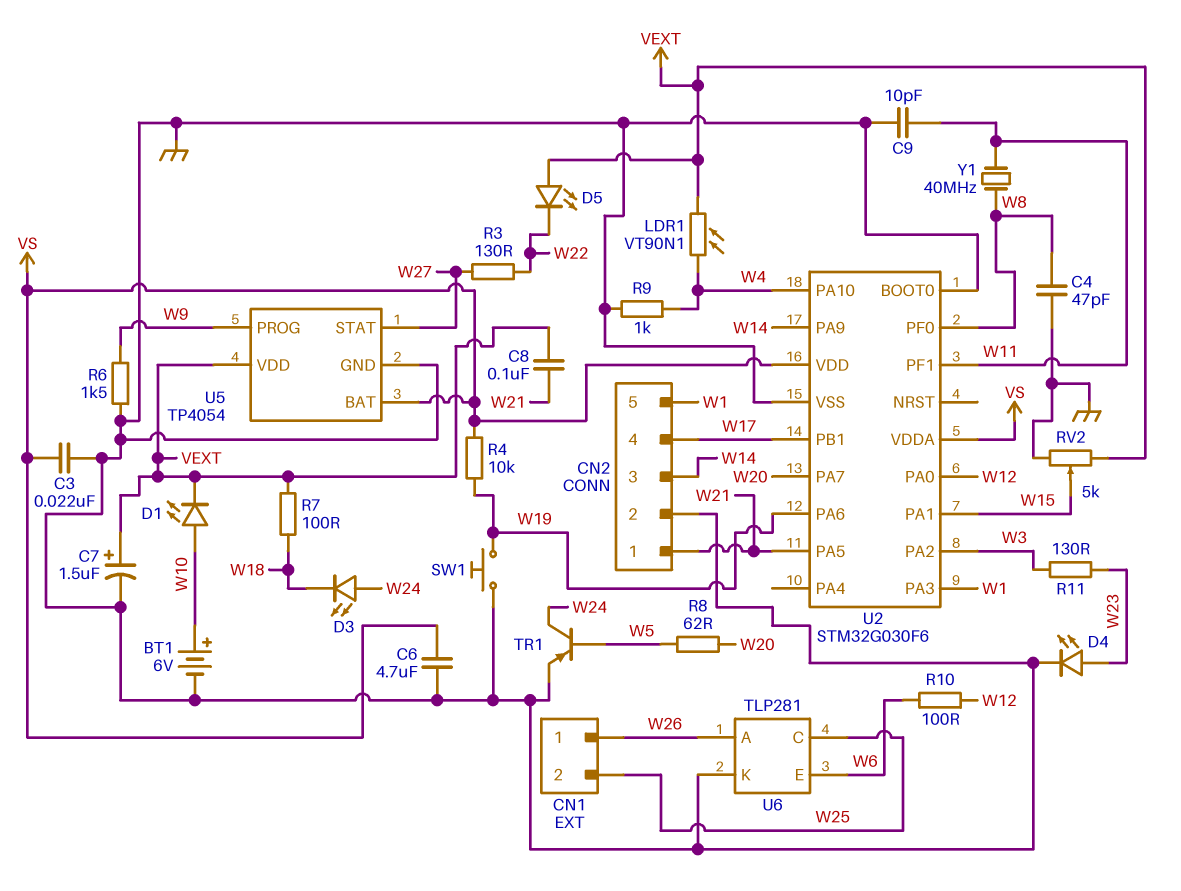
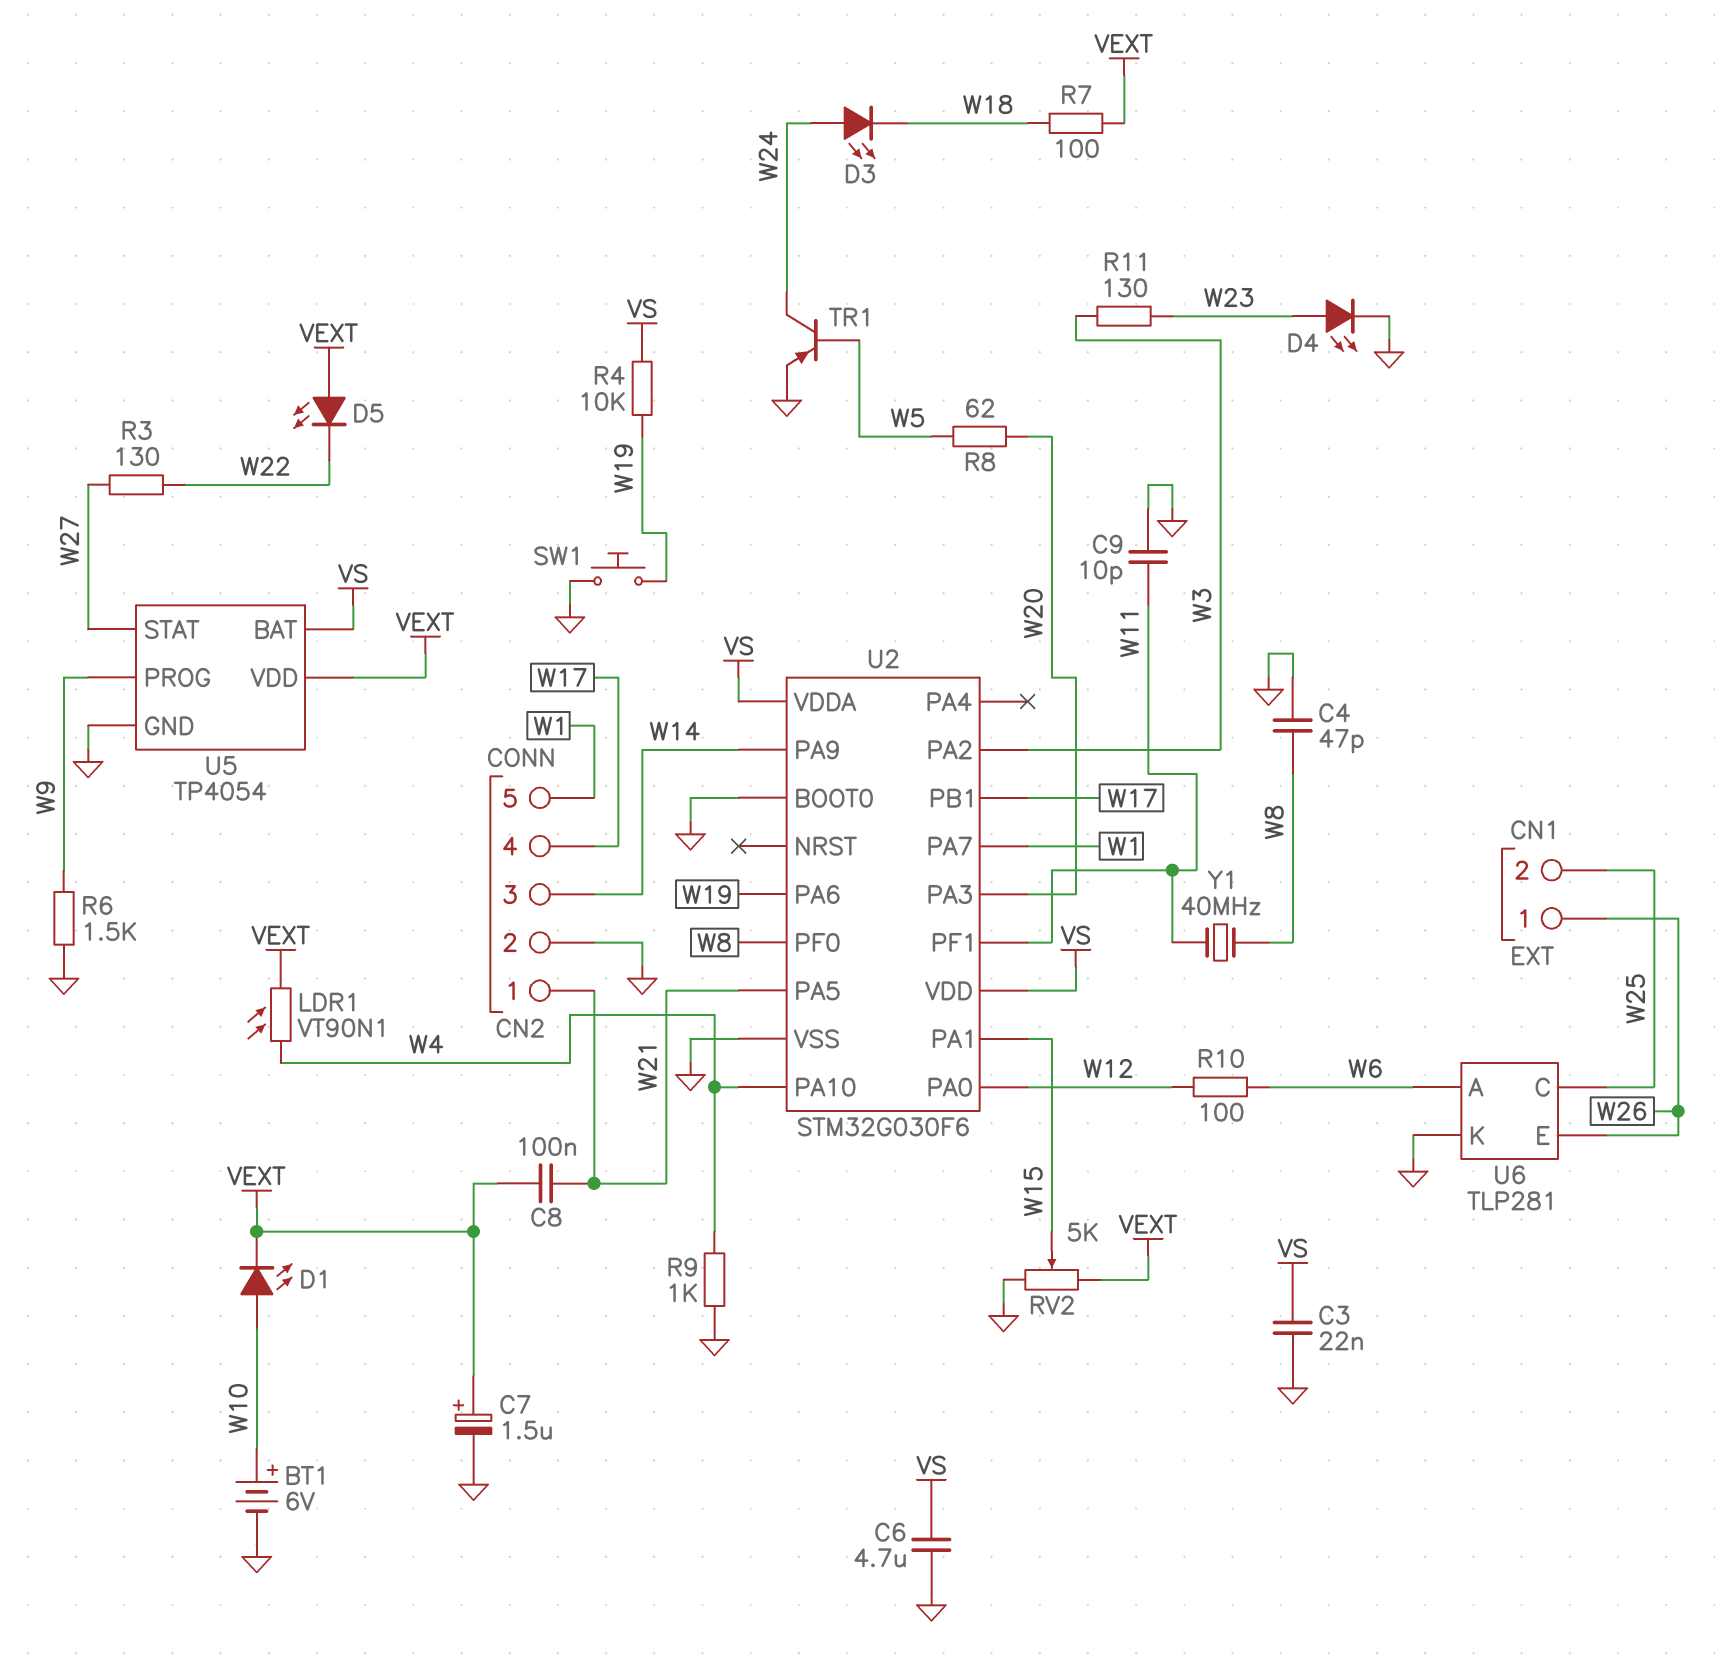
U2 pin PA3: W1 -> W20
U2 pin PA7: W20 -> W1
U6 pin A: W26 -> W6
U6 pin E: W6 -> W26

